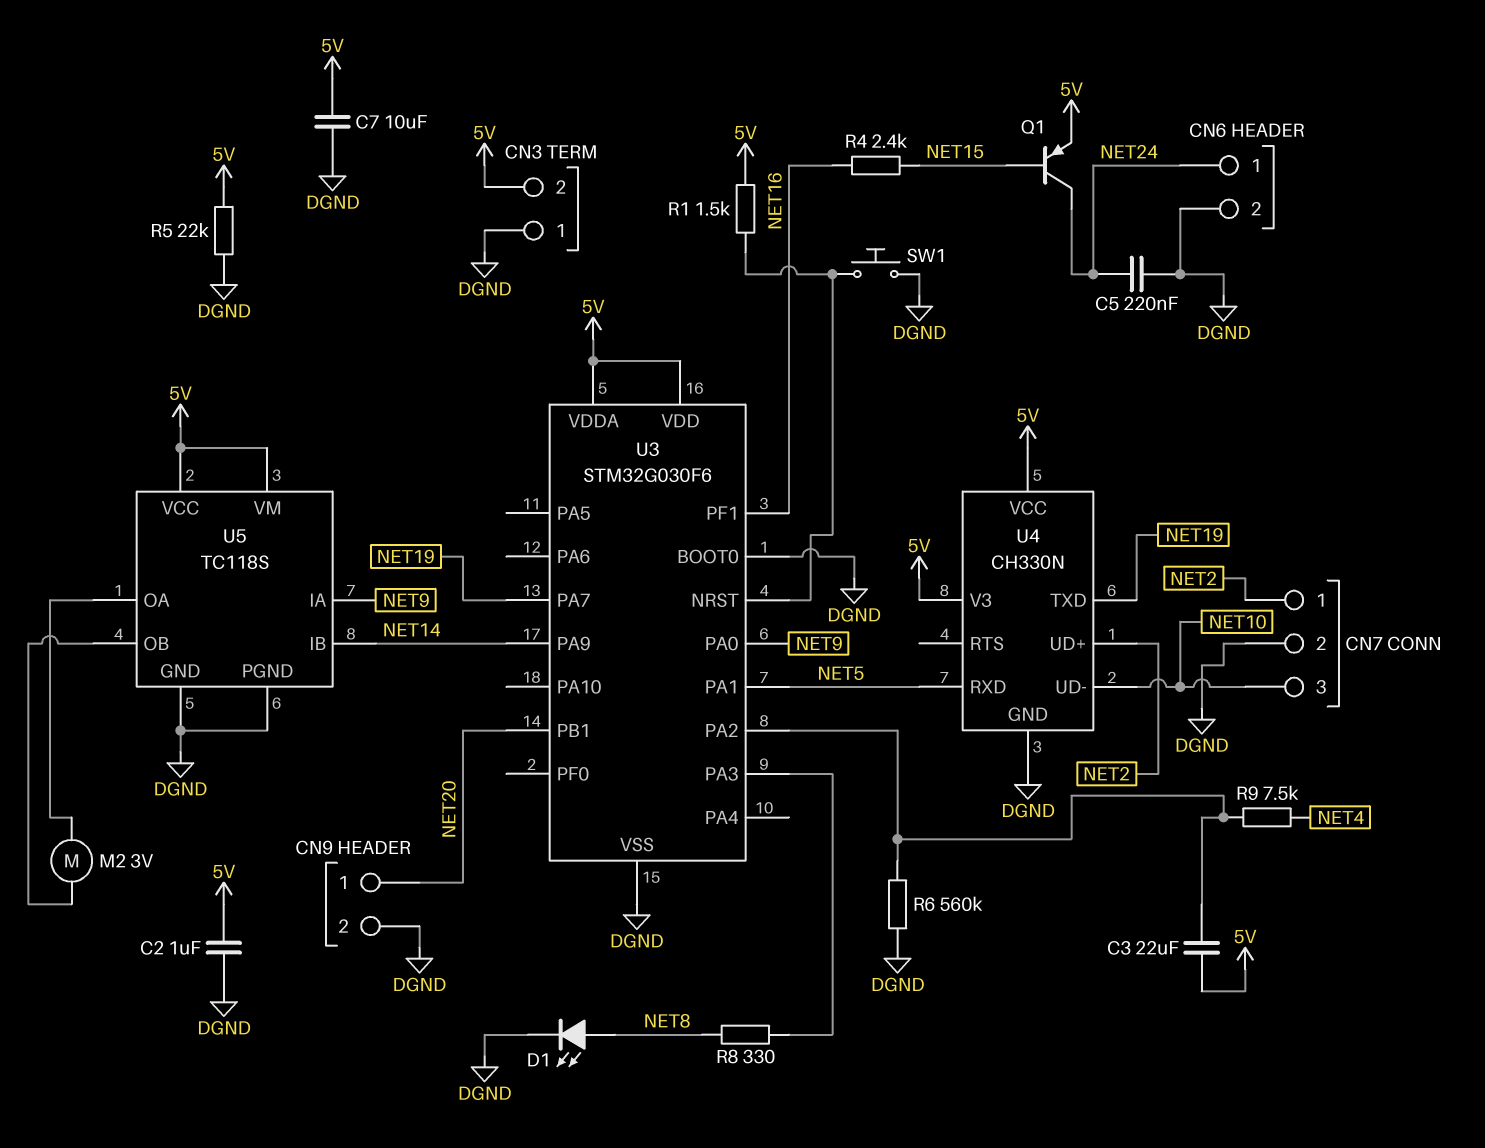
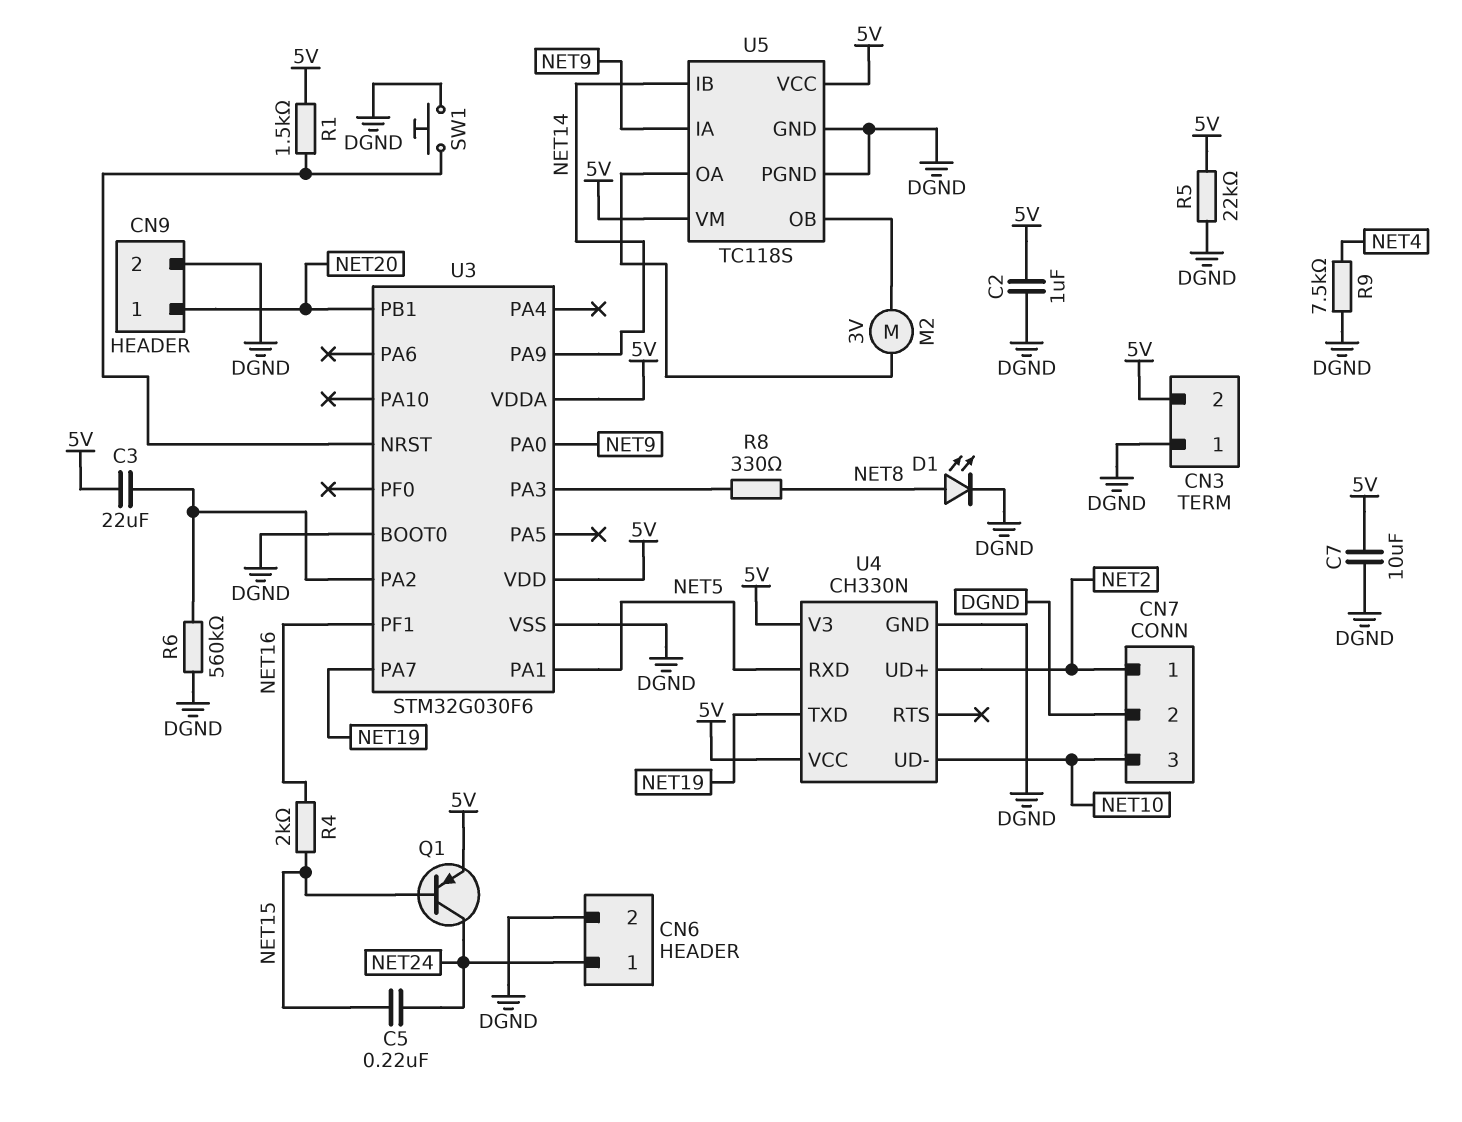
C5: 220nF (DGND, NET24) -> 220nF (NET15, NET24)
R4: 2.4k (NET15, NET16) -> 2k (NET15, NET16)
R9: 7.5k (NET4, U3/PA2) -> 7.5k (DGND, NET4)

